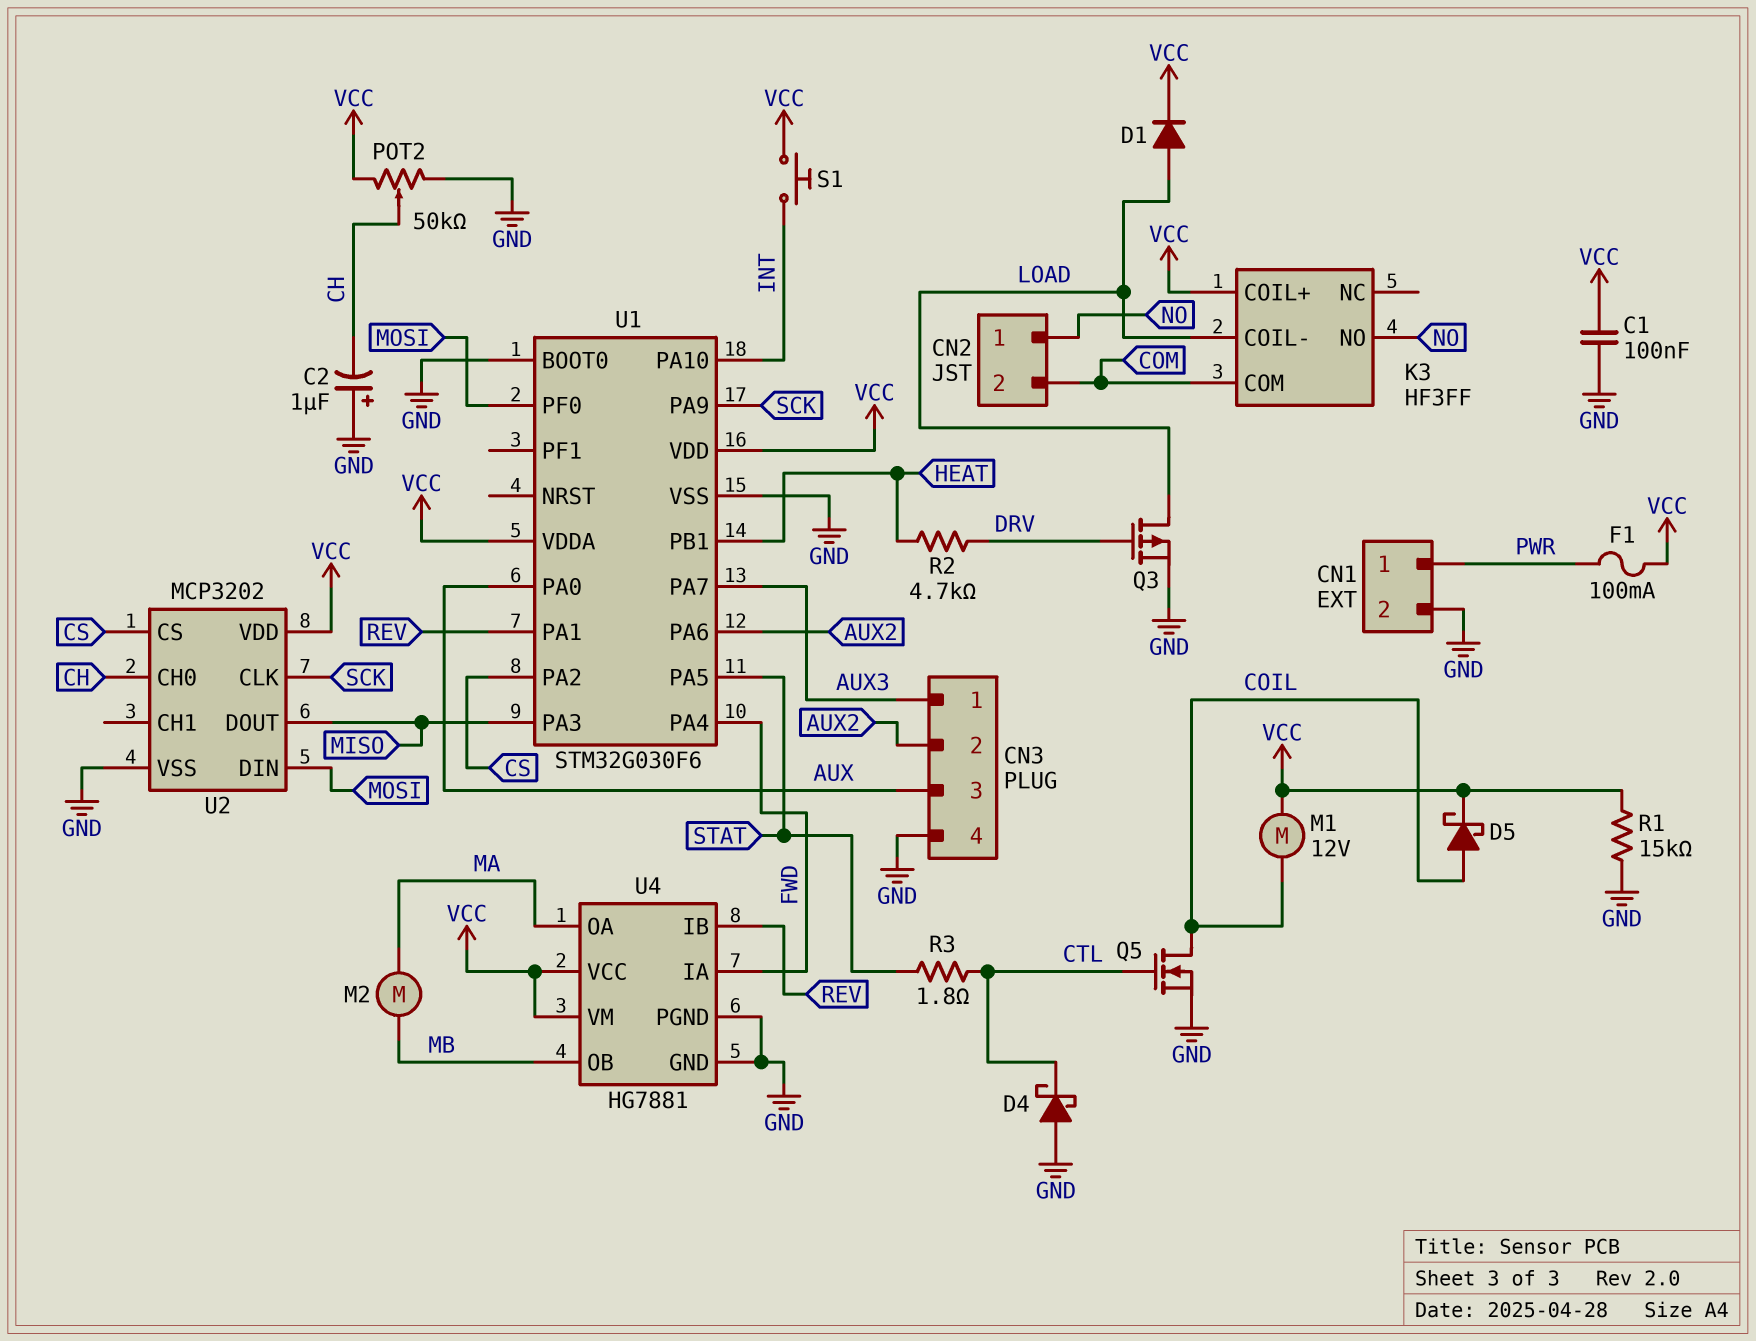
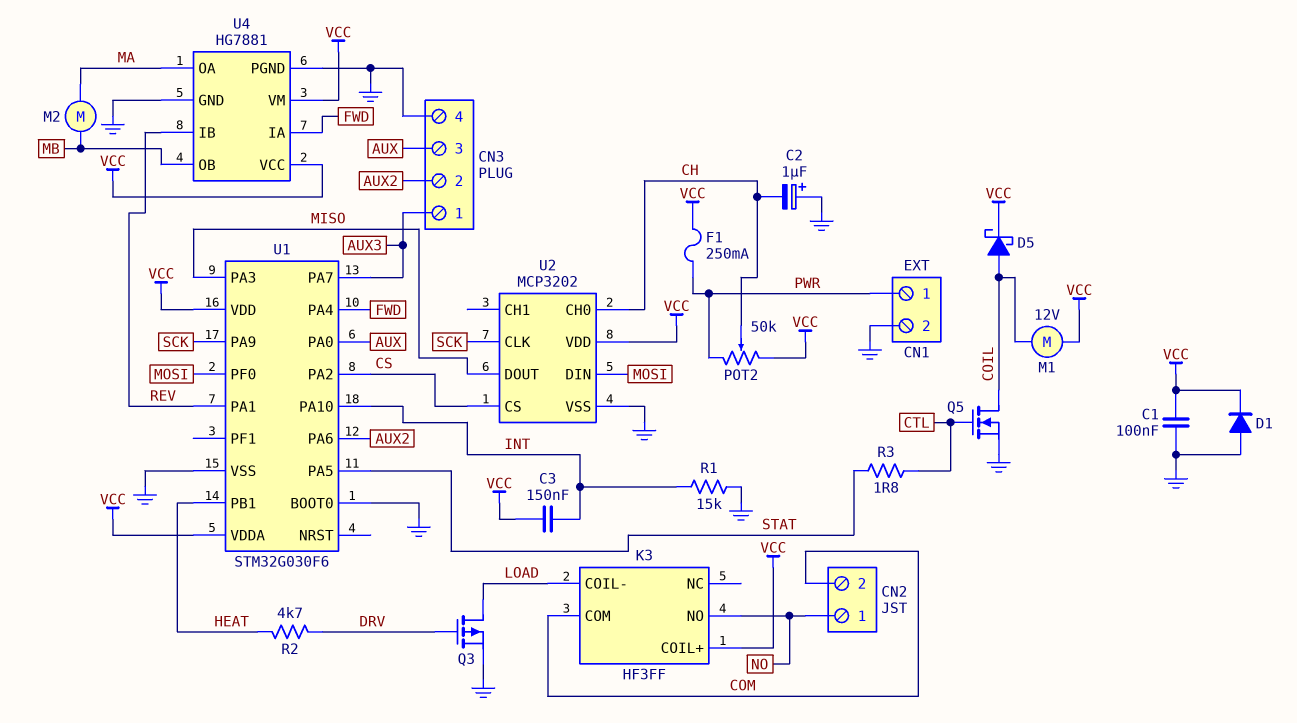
C3: none -> 150nF (INT, VCC)
D1: diode (A LOAD, K VCC) -> diode (A GND, K VCC)
D4: schottky (A GND, K CTL) -> none
F1: 100mA (PWR, VCC) -> 250mA (PWR, VCC)
POT2: 50k (GND, VCC, wiper CH) -> 50k (PWR, VCC, wiper CH)
R1: 15k (GND, VCC) -> 15k (GND, INT)
S1: button (INT, VCC) -> none

